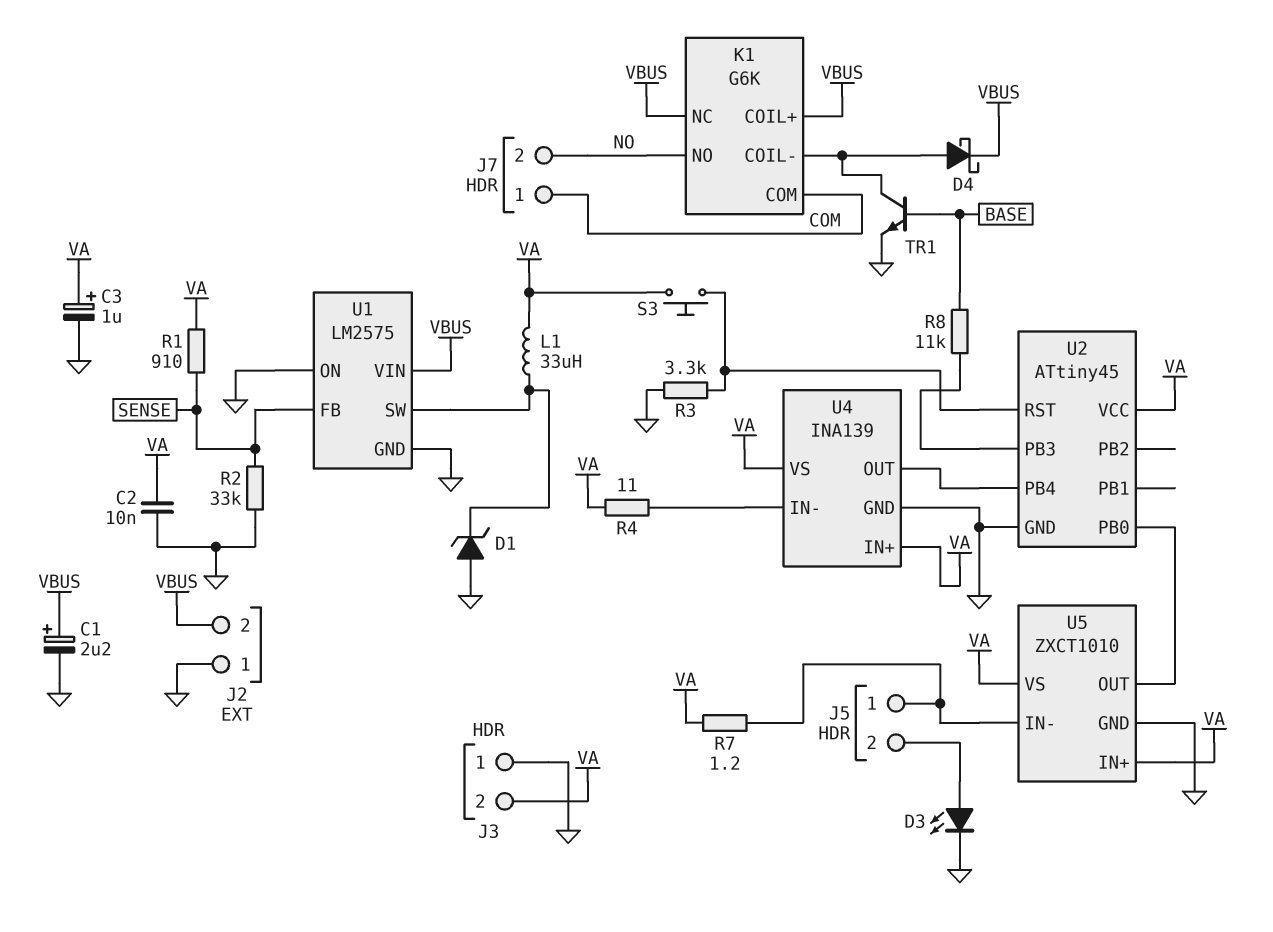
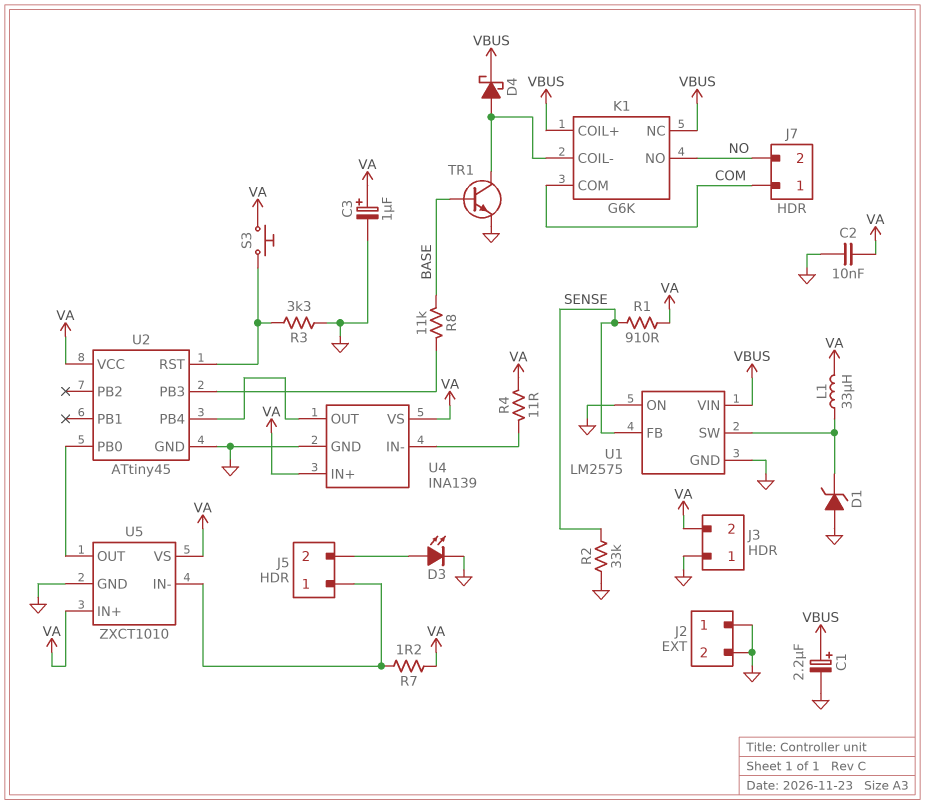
J2 pin 2: VBUS -> GND

